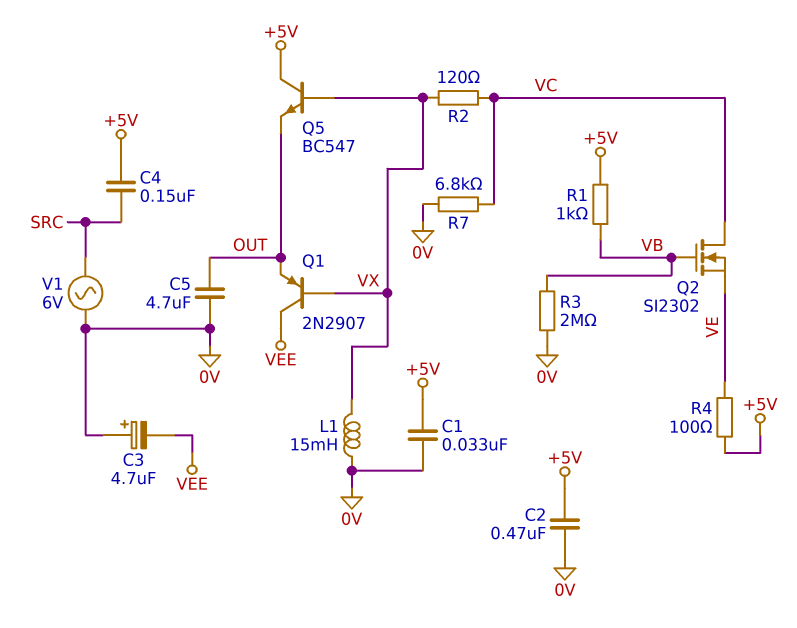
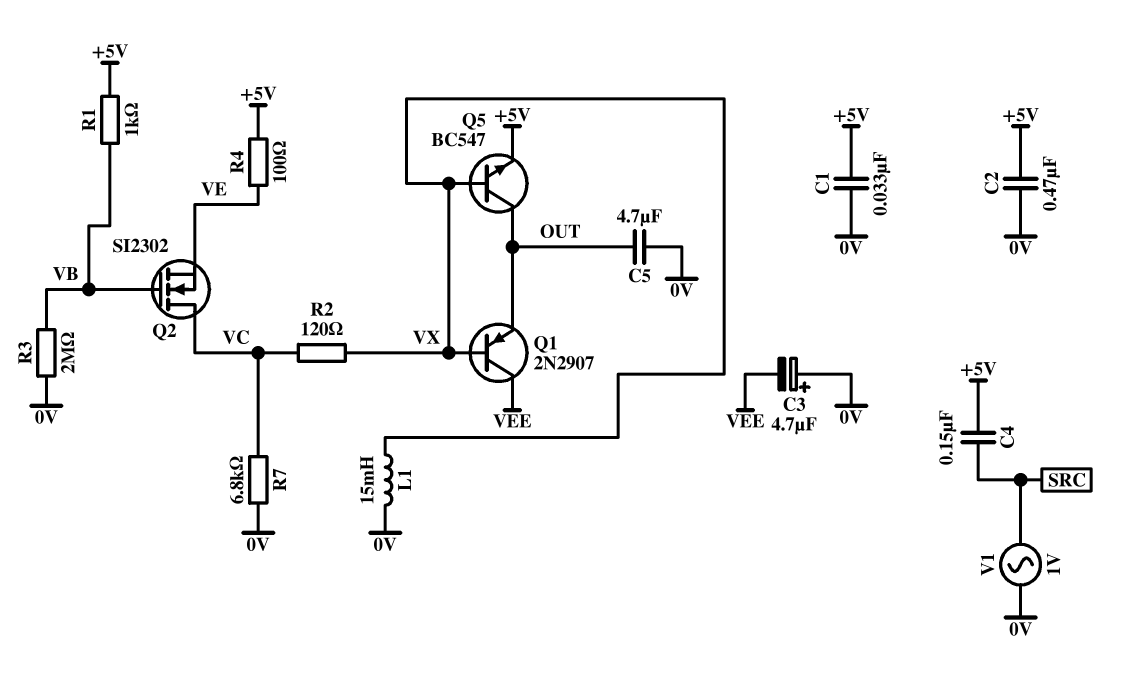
Q5: NPN BC547 (B VX, C +5V, E OUT) -> NPN BC547 (B VX, C OUT, E +5V)
V1: AC 6V (0V, SRC) -> AC 1V (0V, SRC)

